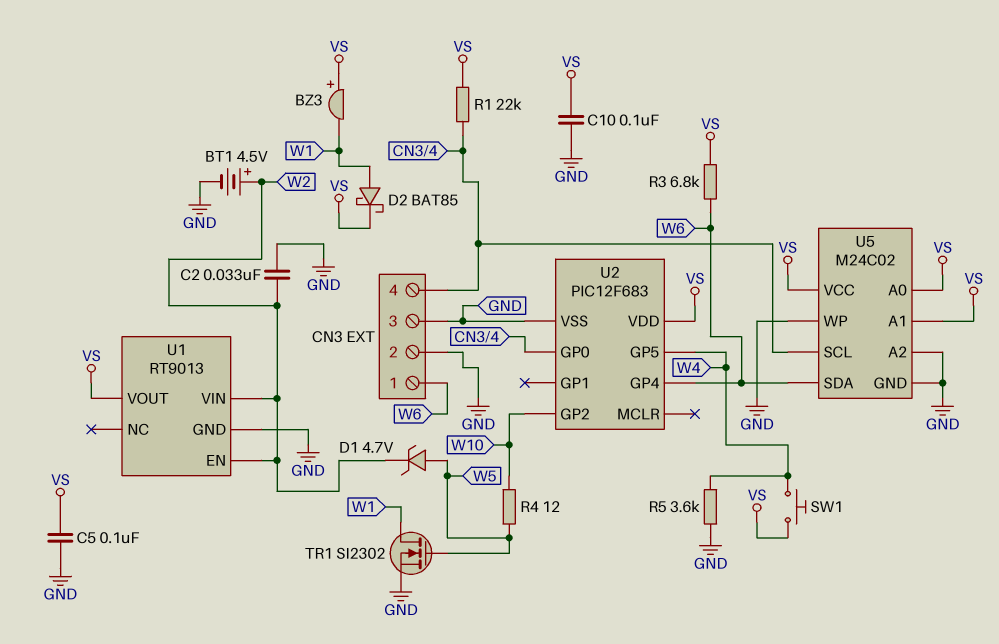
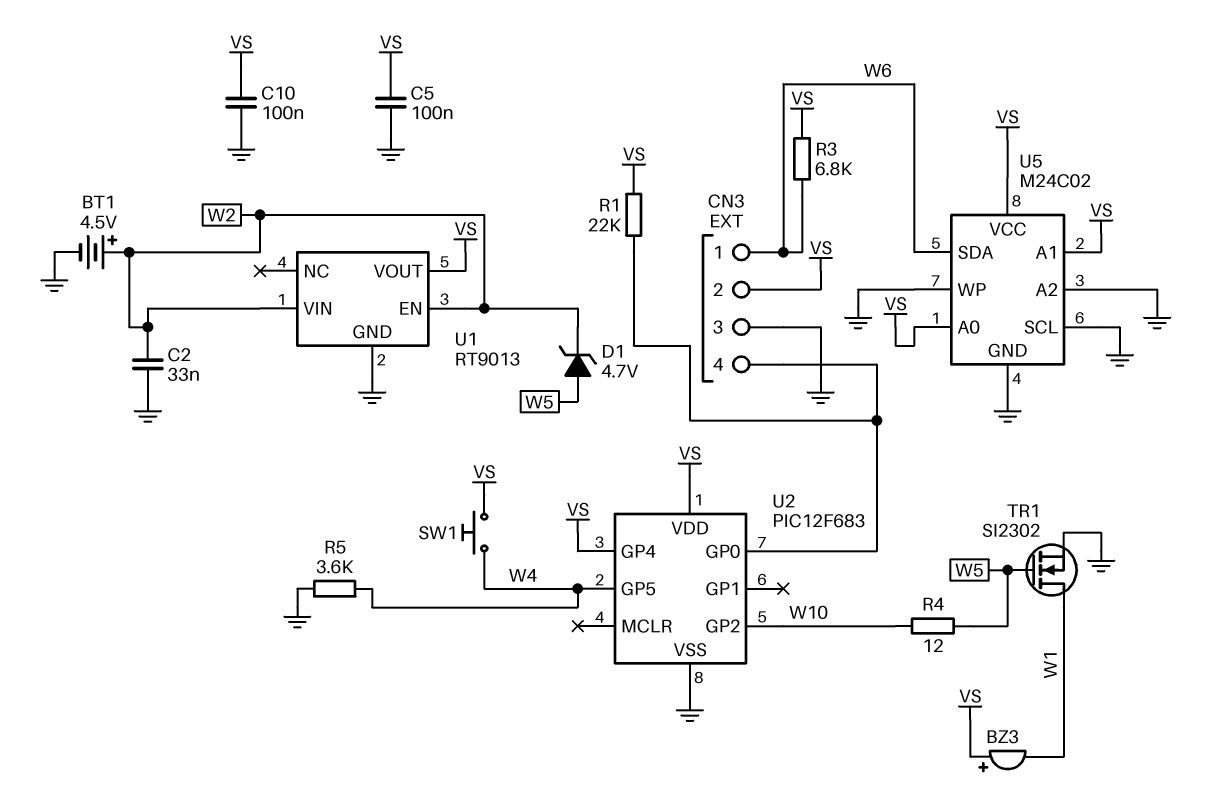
CN3 pin 2: GND -> VS
D2: schottky BAT85 (A W1, K VS) -> none
U2 pin GP4: W6 -> VS
U5 pin SCL: CN3/4 -> GND

